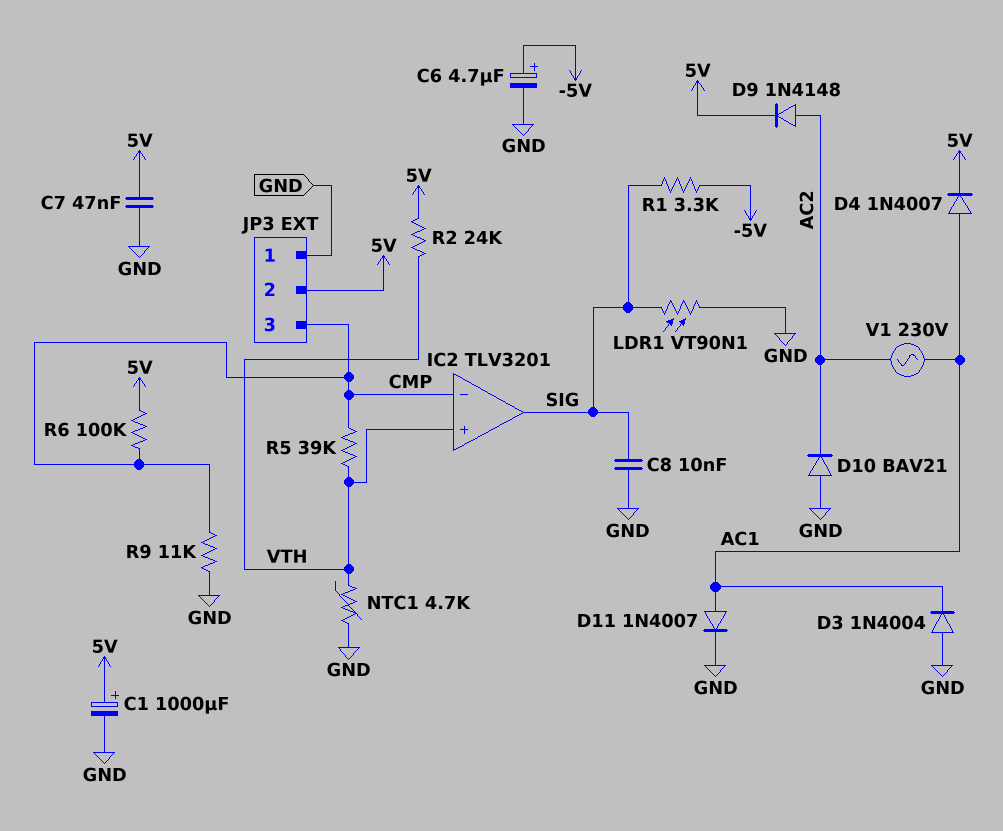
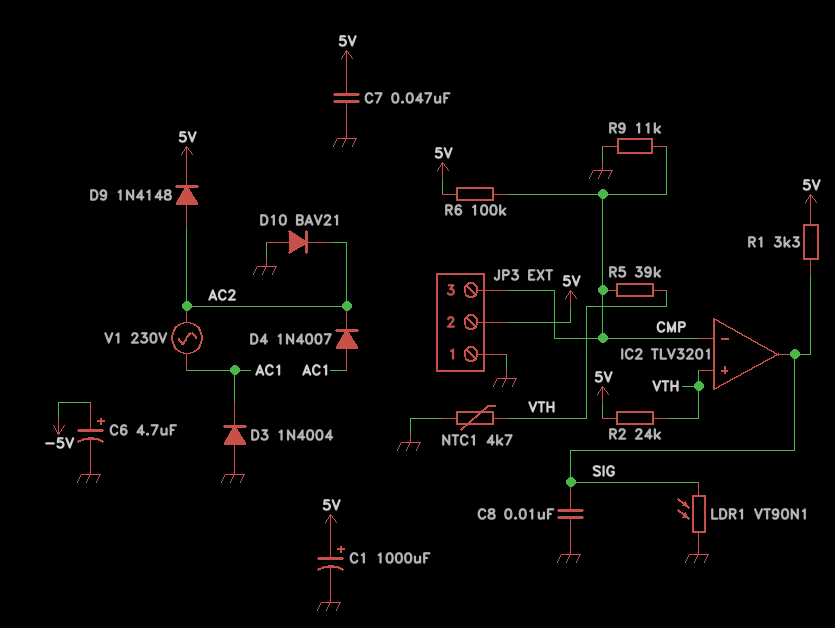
D4: diode 1N4007 (A AC1, K 5V) -> diode 1N4007 (A AC1, K AC2)
D11: diode 1N4007 (A AC1, K GND) -> none
R1: 3.3k (-5V, SIG) -> 3.3k (5V, SIG)

